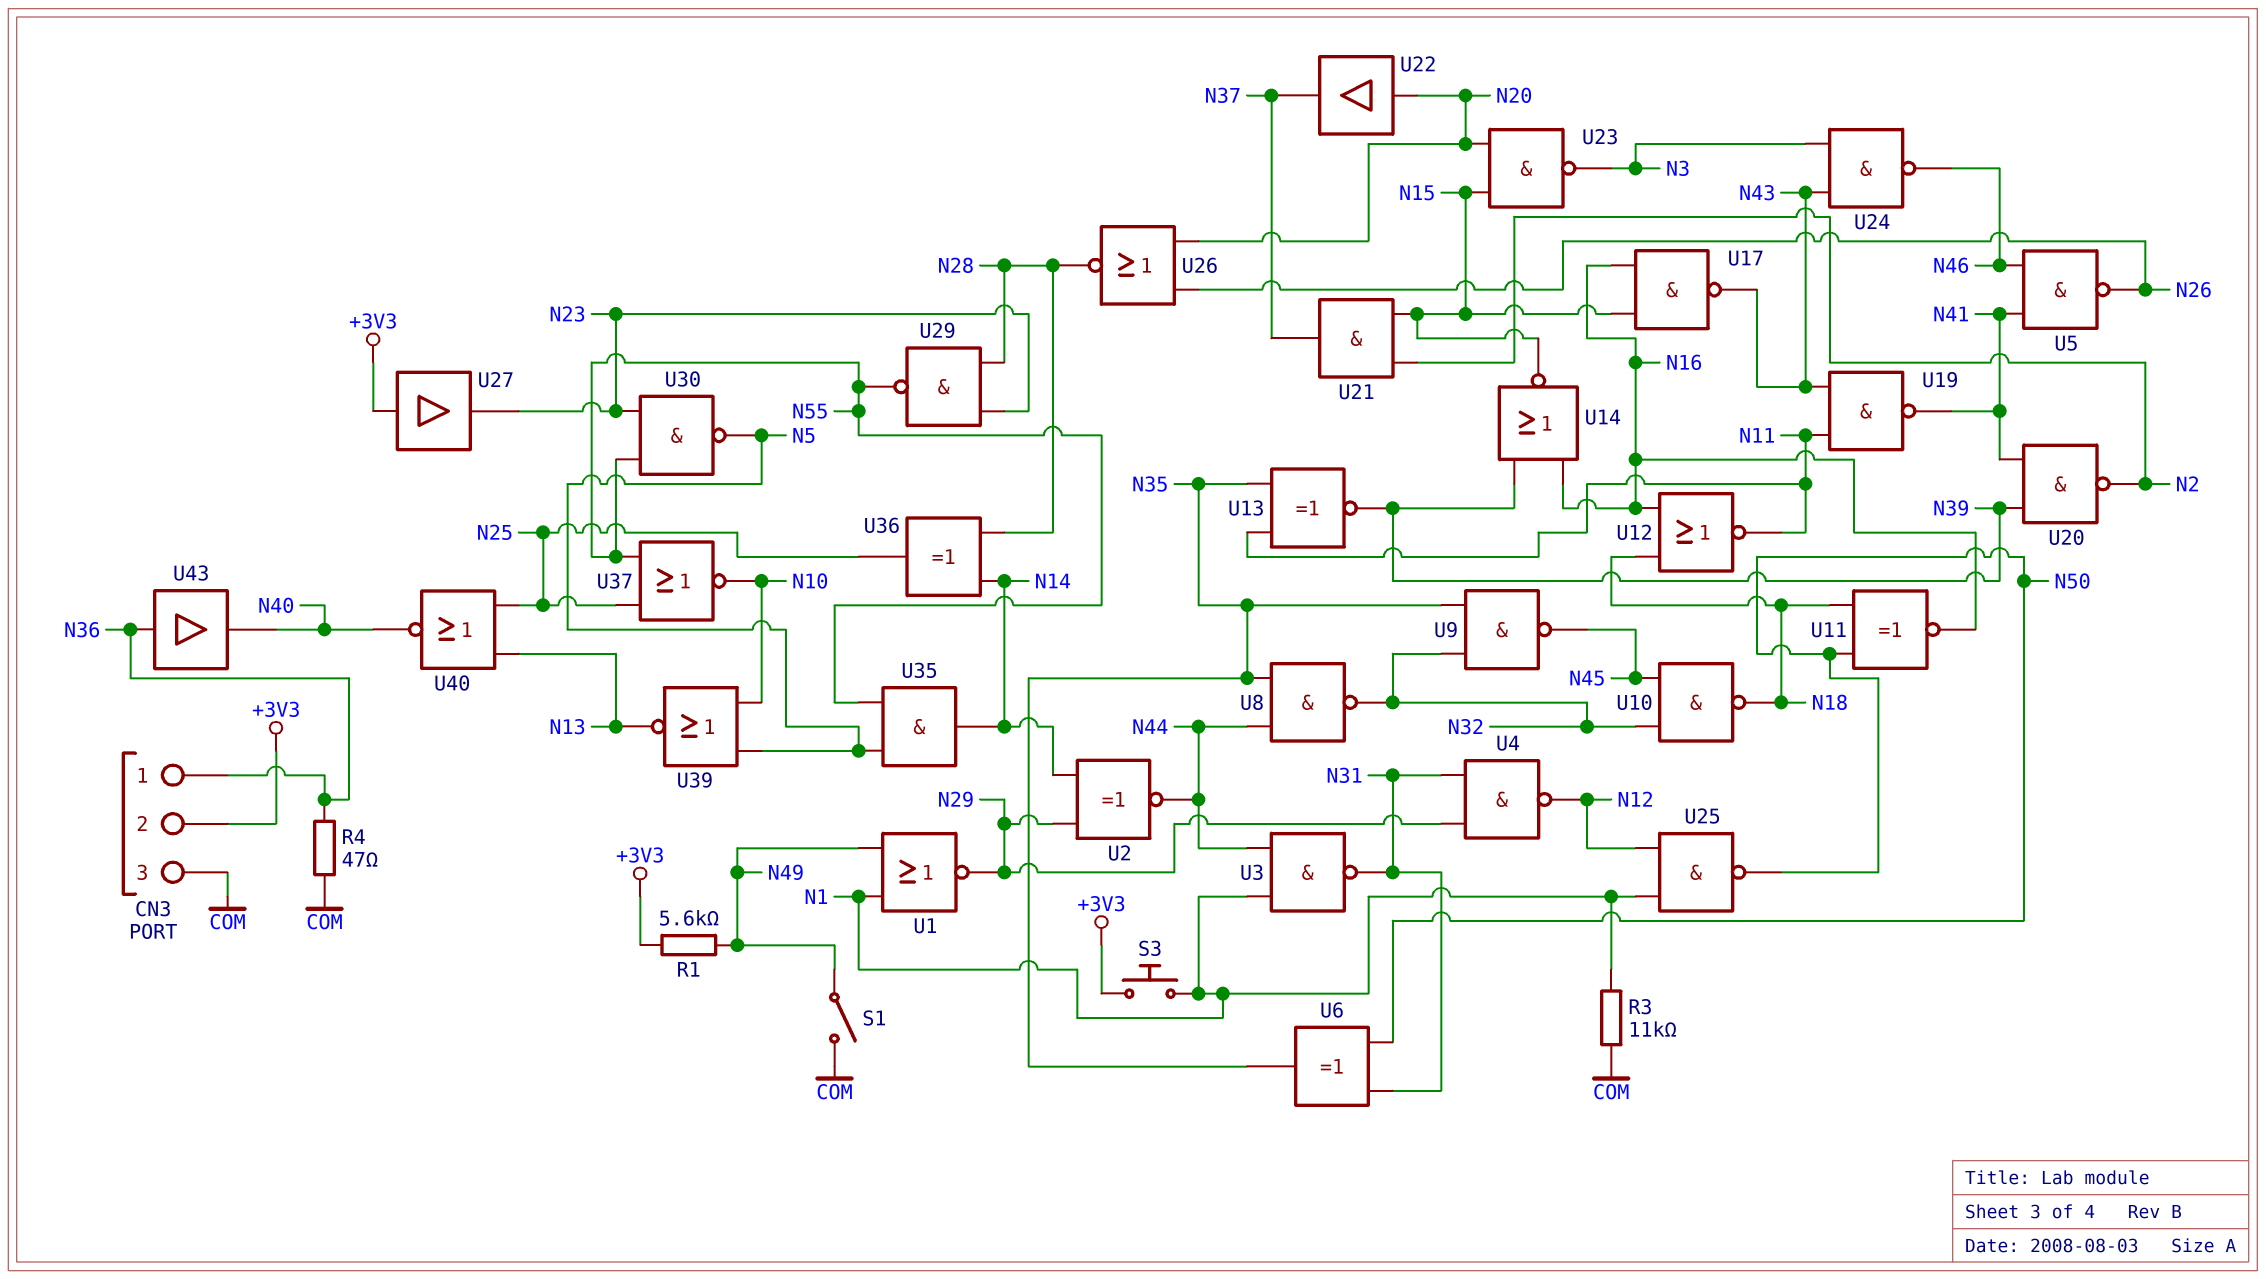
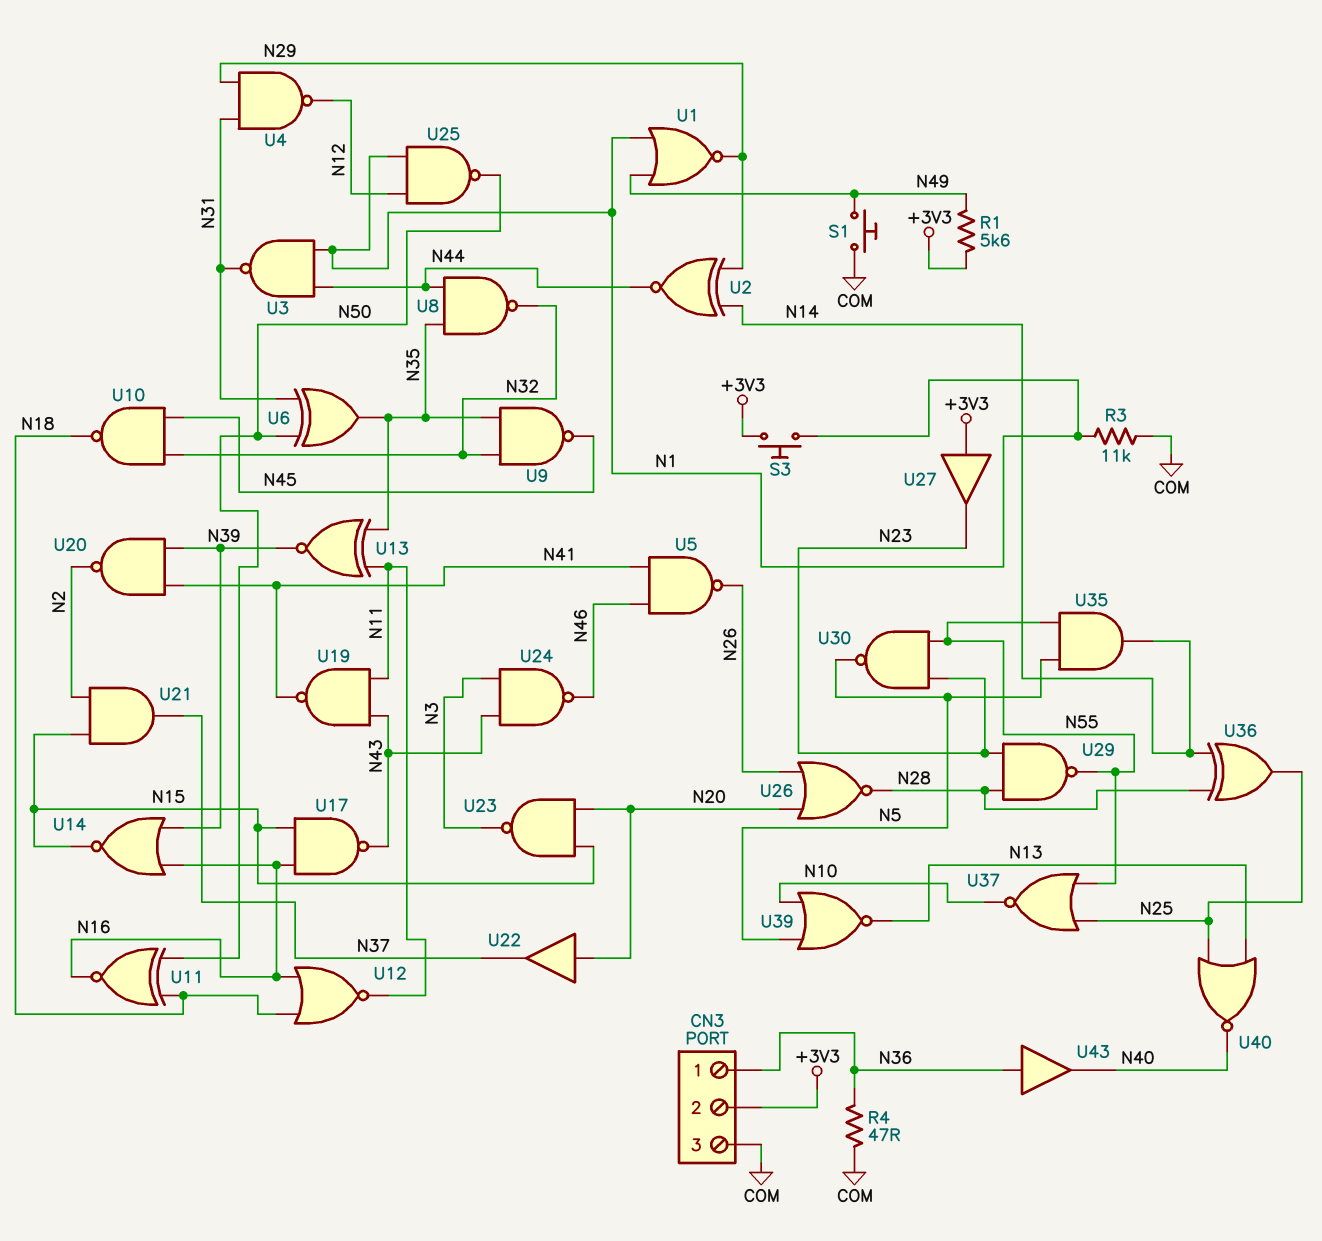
S1: switch (COM, N49) -> button (COM, N49)

